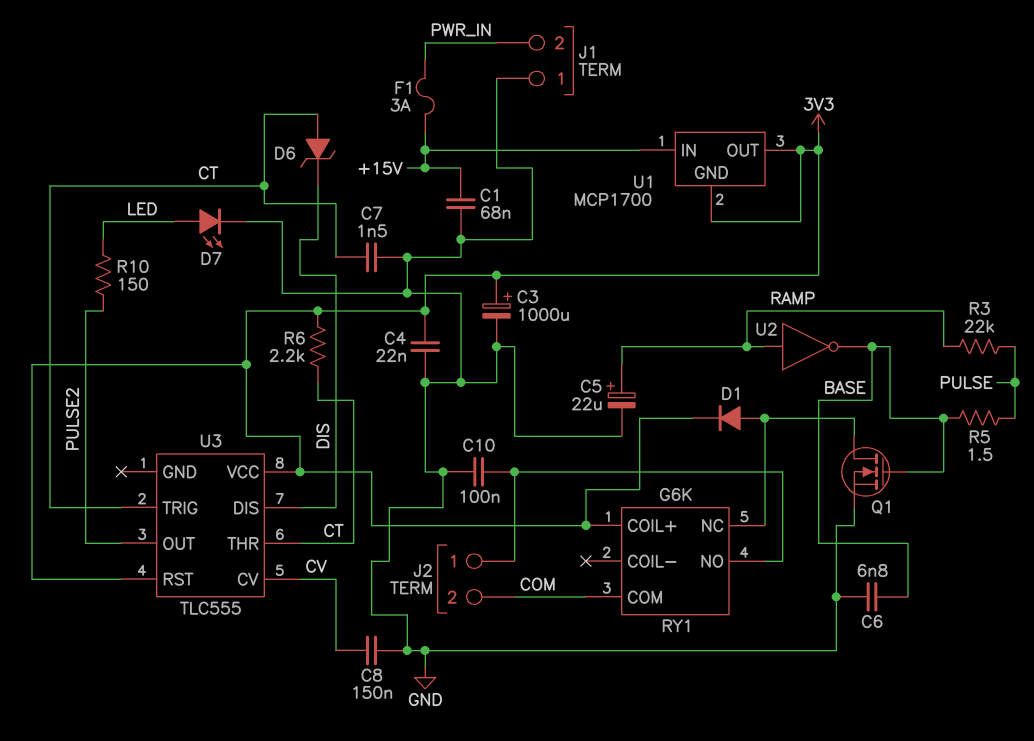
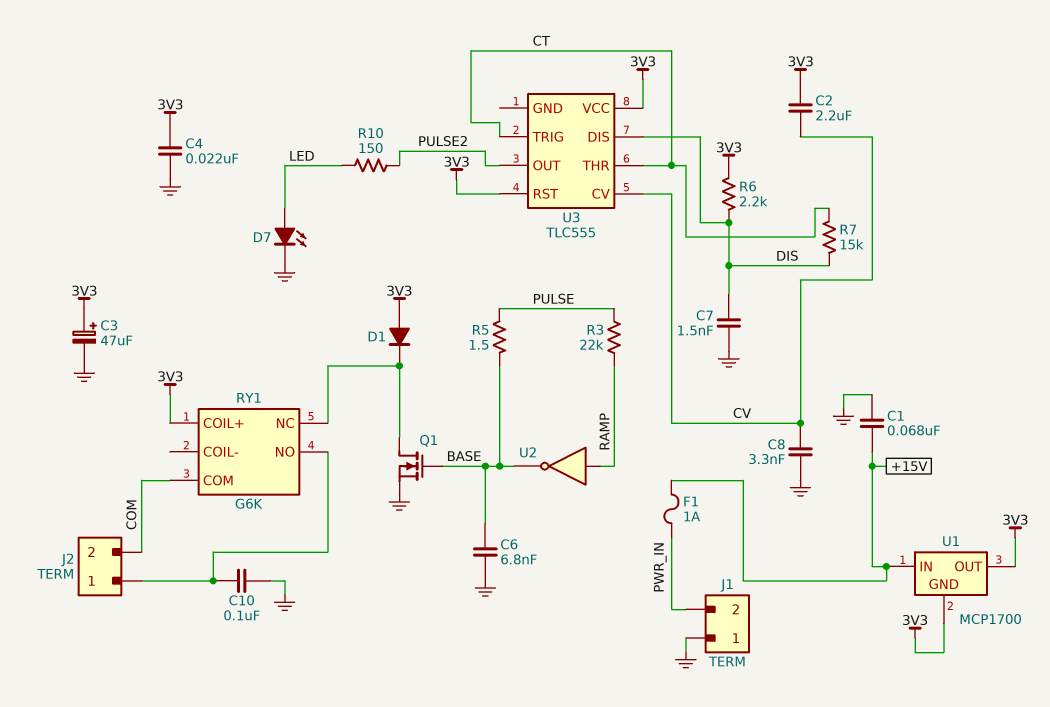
C2: none -> 2.2uF (3V3, CV)
C3: 1000uF (plus 3V3, minus GND) -> 47uF (plus 3V3, minus GND)
C5: 22uF (plus RAMP, minus GND) -> none
C7: 1.5nF (CT, GND) -> 1.5nF (DIS, GND)
C8: 150nF (CV, GND) -> 3.3nF (CV, GND)
D1: diode (A RY1/NC, K 3V3) -> diode (A 3V3, K RY1/NC)
D6: zener (A CT, K DIS) -> none
F1: 3A (+15V, PWR_IN) -> 1A (+15V, PWR_IN)
R6: 2.2k (3V3, CT) -> 2.2k (3V3, DIS)
R7: none -> 15k (CT, DIS)

